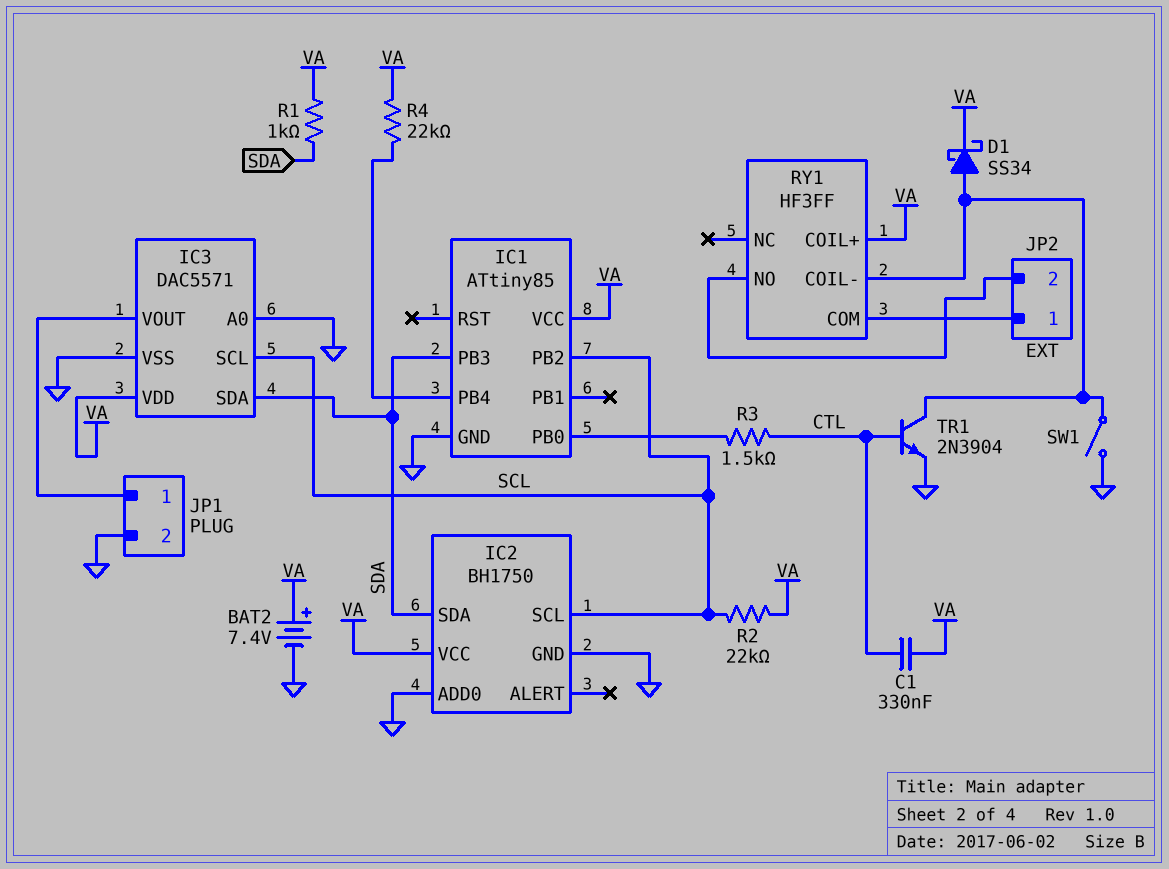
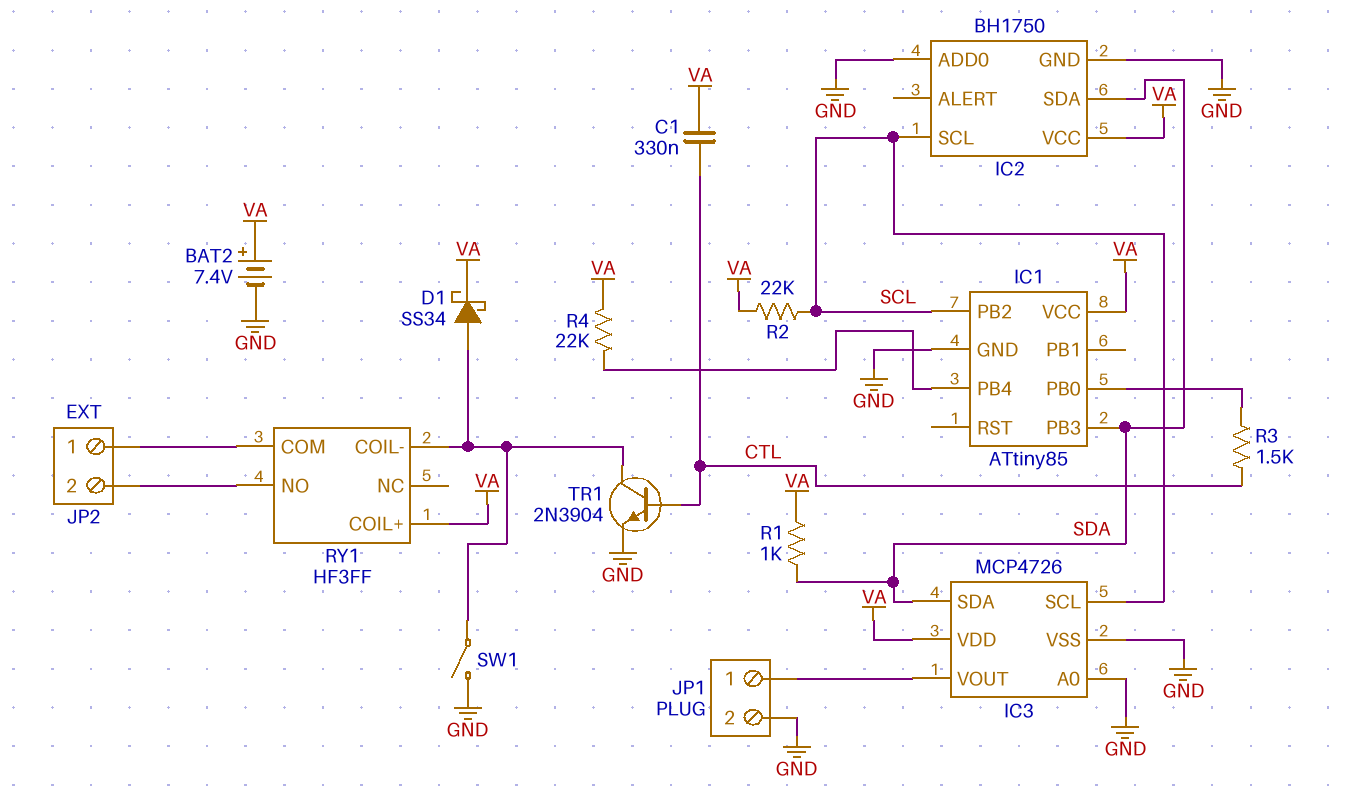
IC3: DAC5571 -> MCP4726

